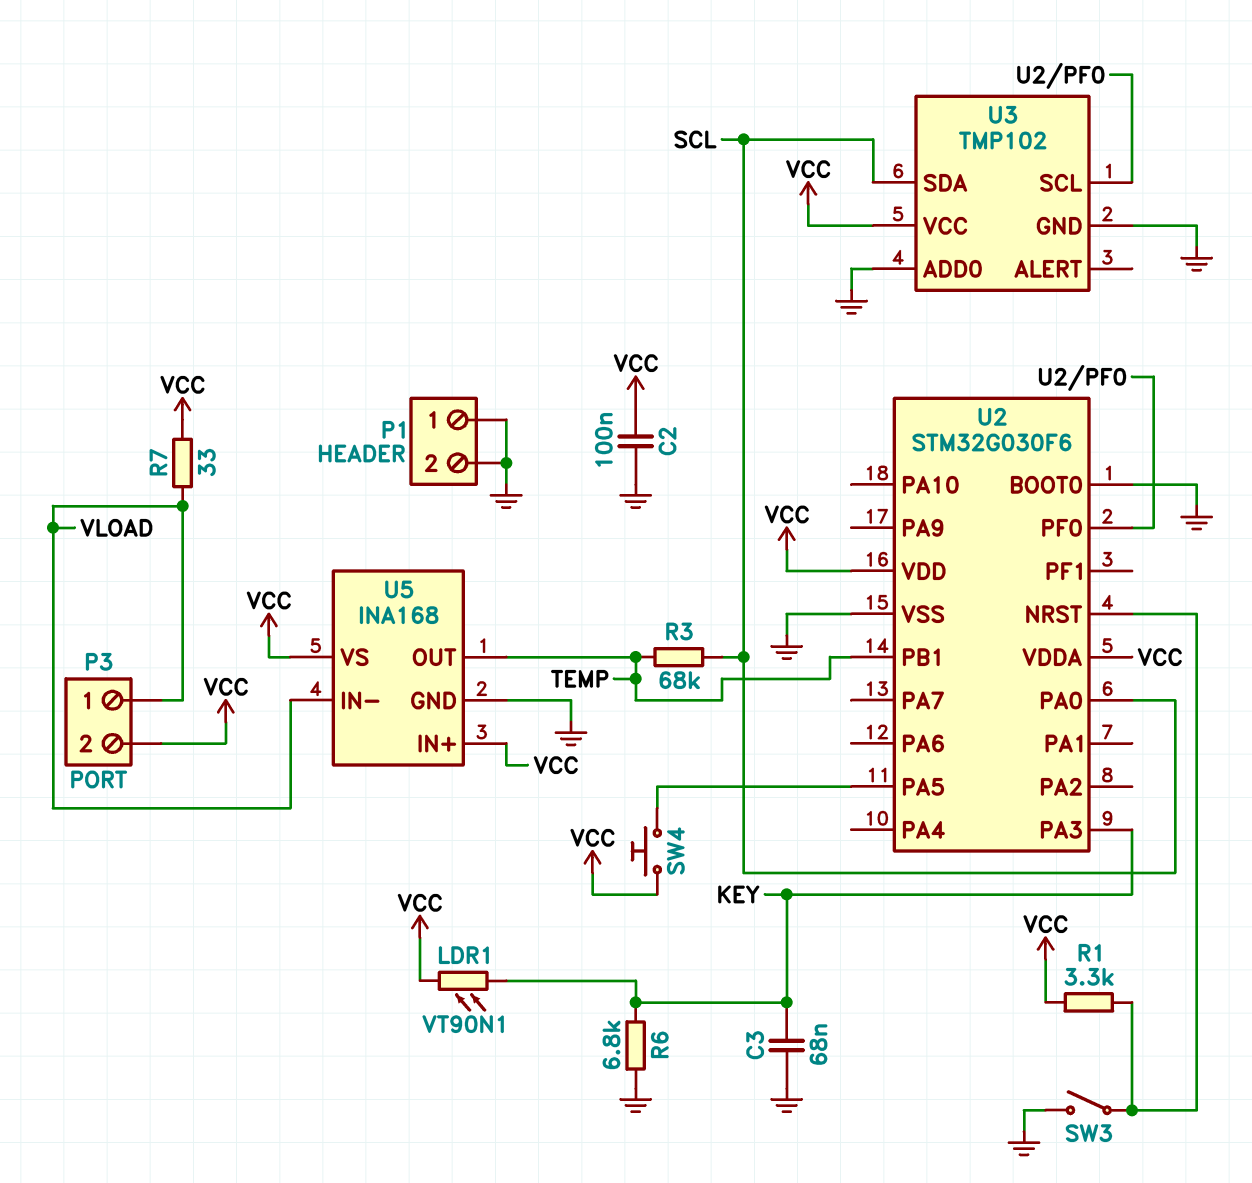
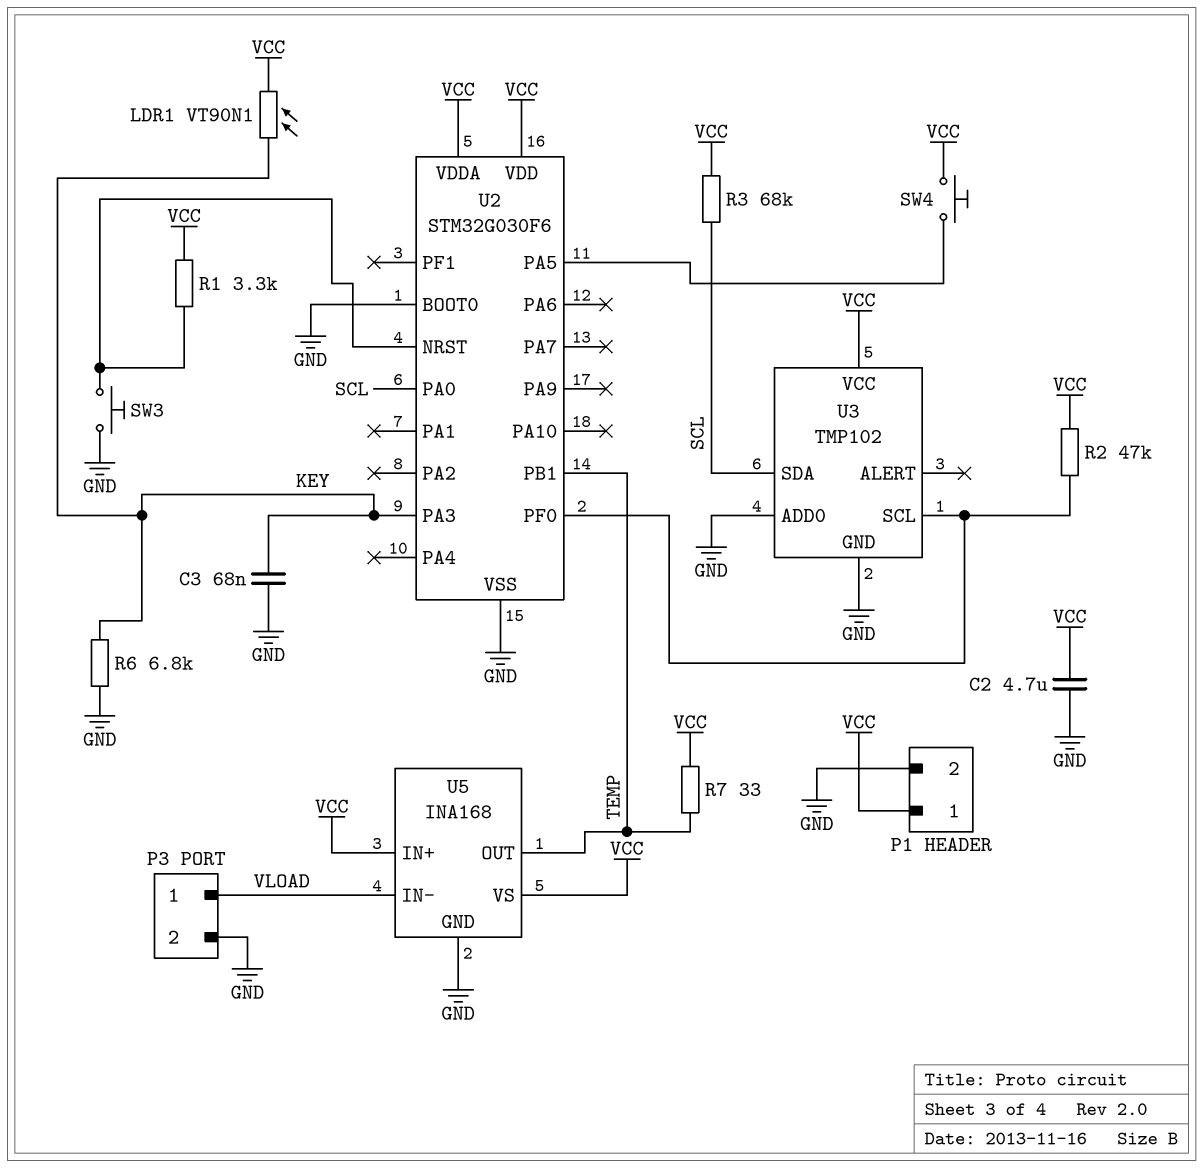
C2: 100nF (GND, VCC) -> 4.7uF (GND, VCC)
P1 pin 1: GND -> VCC
P3 pin 2: VCC -> GND
R2: none -> 47k (U2/PF0, VCC)
R3: 68k (SCL, TEMP) -> 68k (SCL, VCC)
R7: 33 (VCC, VLOAD) -> 33 (TEMP, VCC)
SW3: switch (GND, U2/NRST) -> button (GND, U2/NRST)

